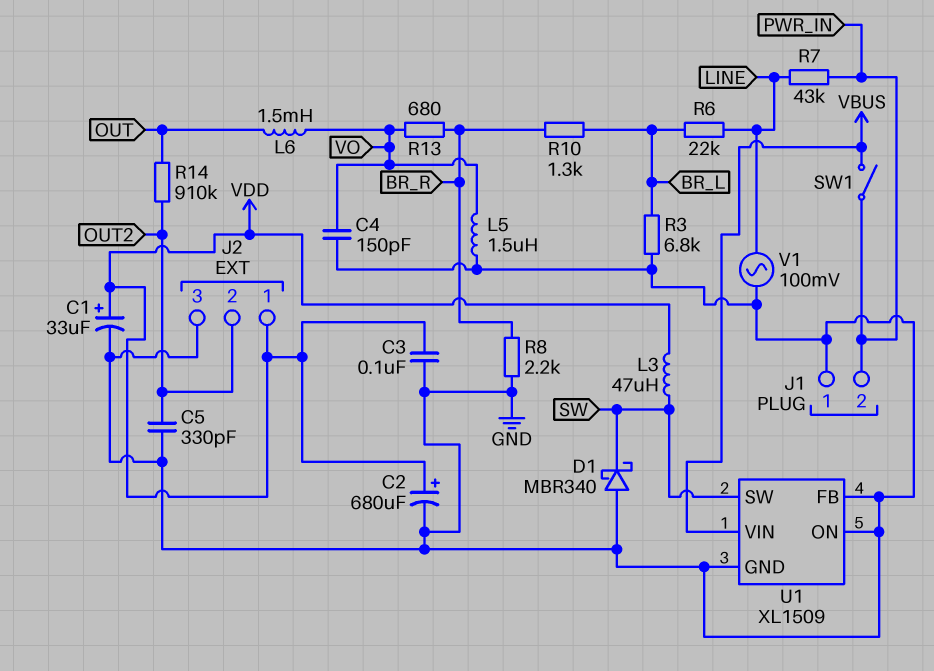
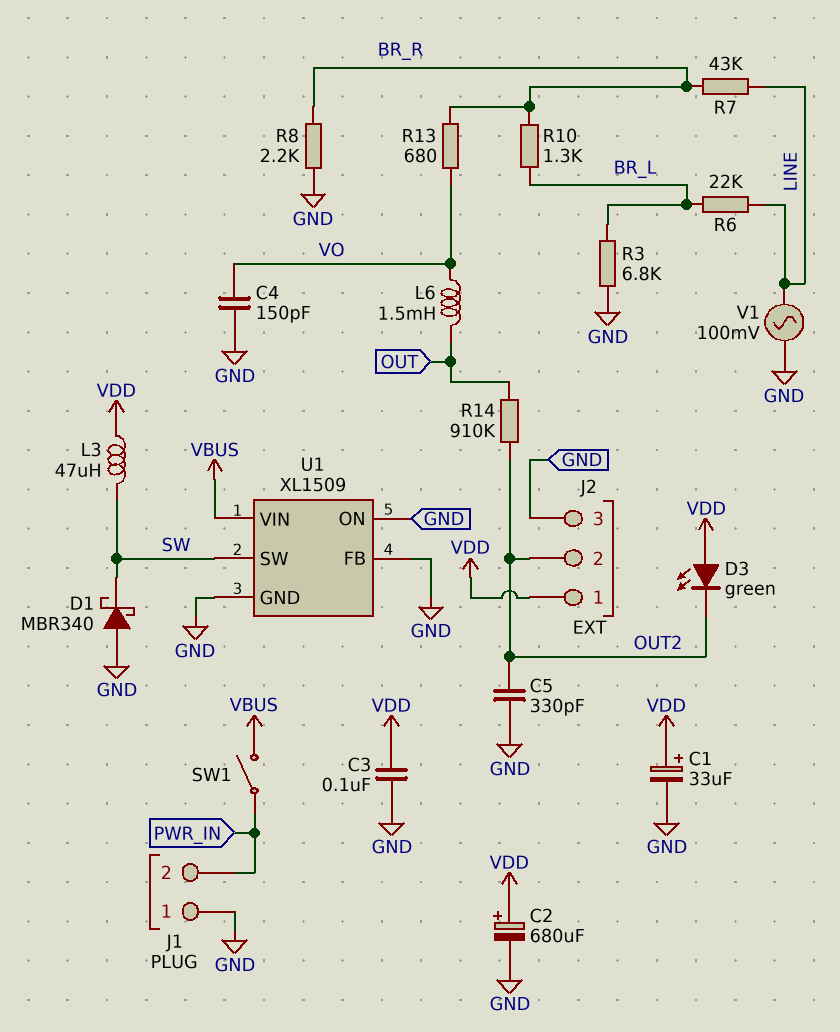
D3: none -> LED green (A VDD, K OUT2)
L5: 1.5uH (GND, VO) -> none
R7: 43k (LINE, PWR_IN) -> 43k (BR_R, LINE)

